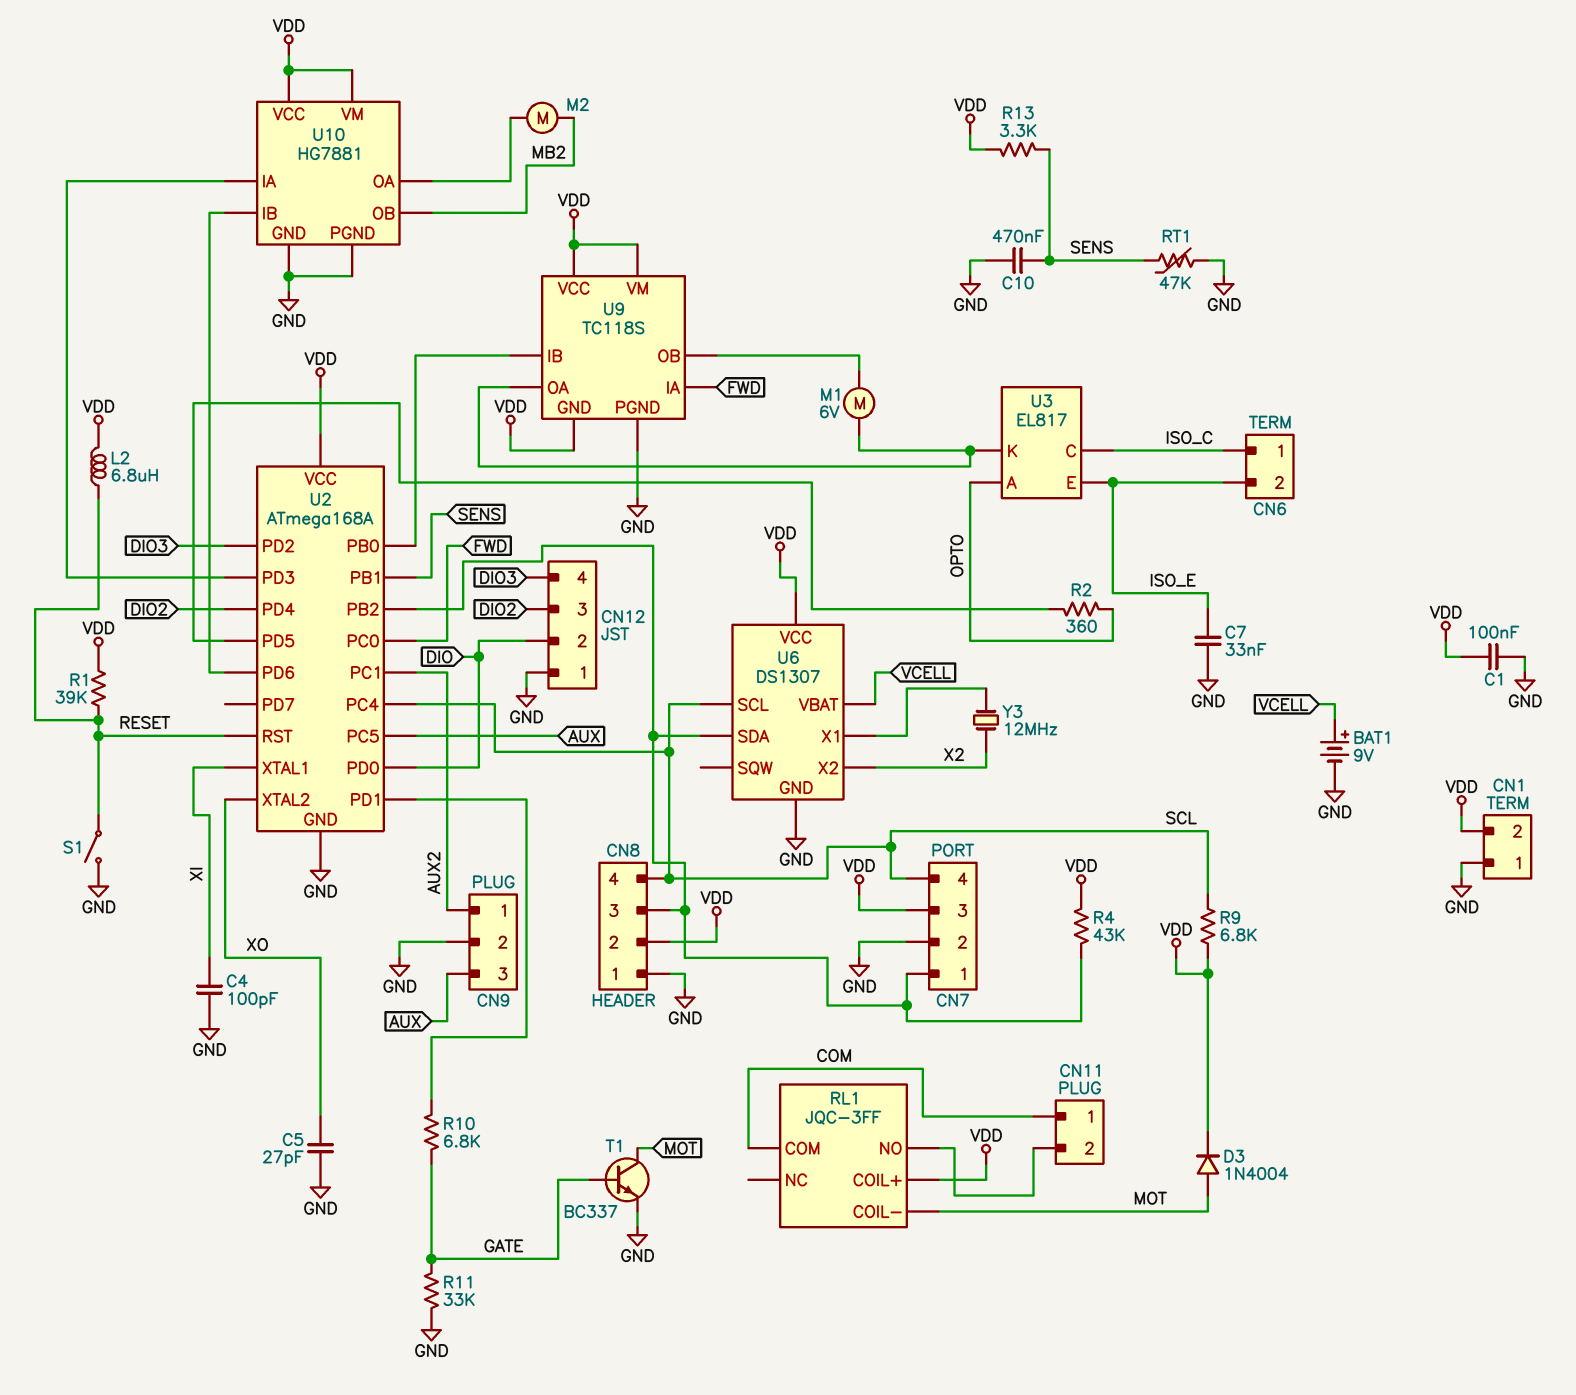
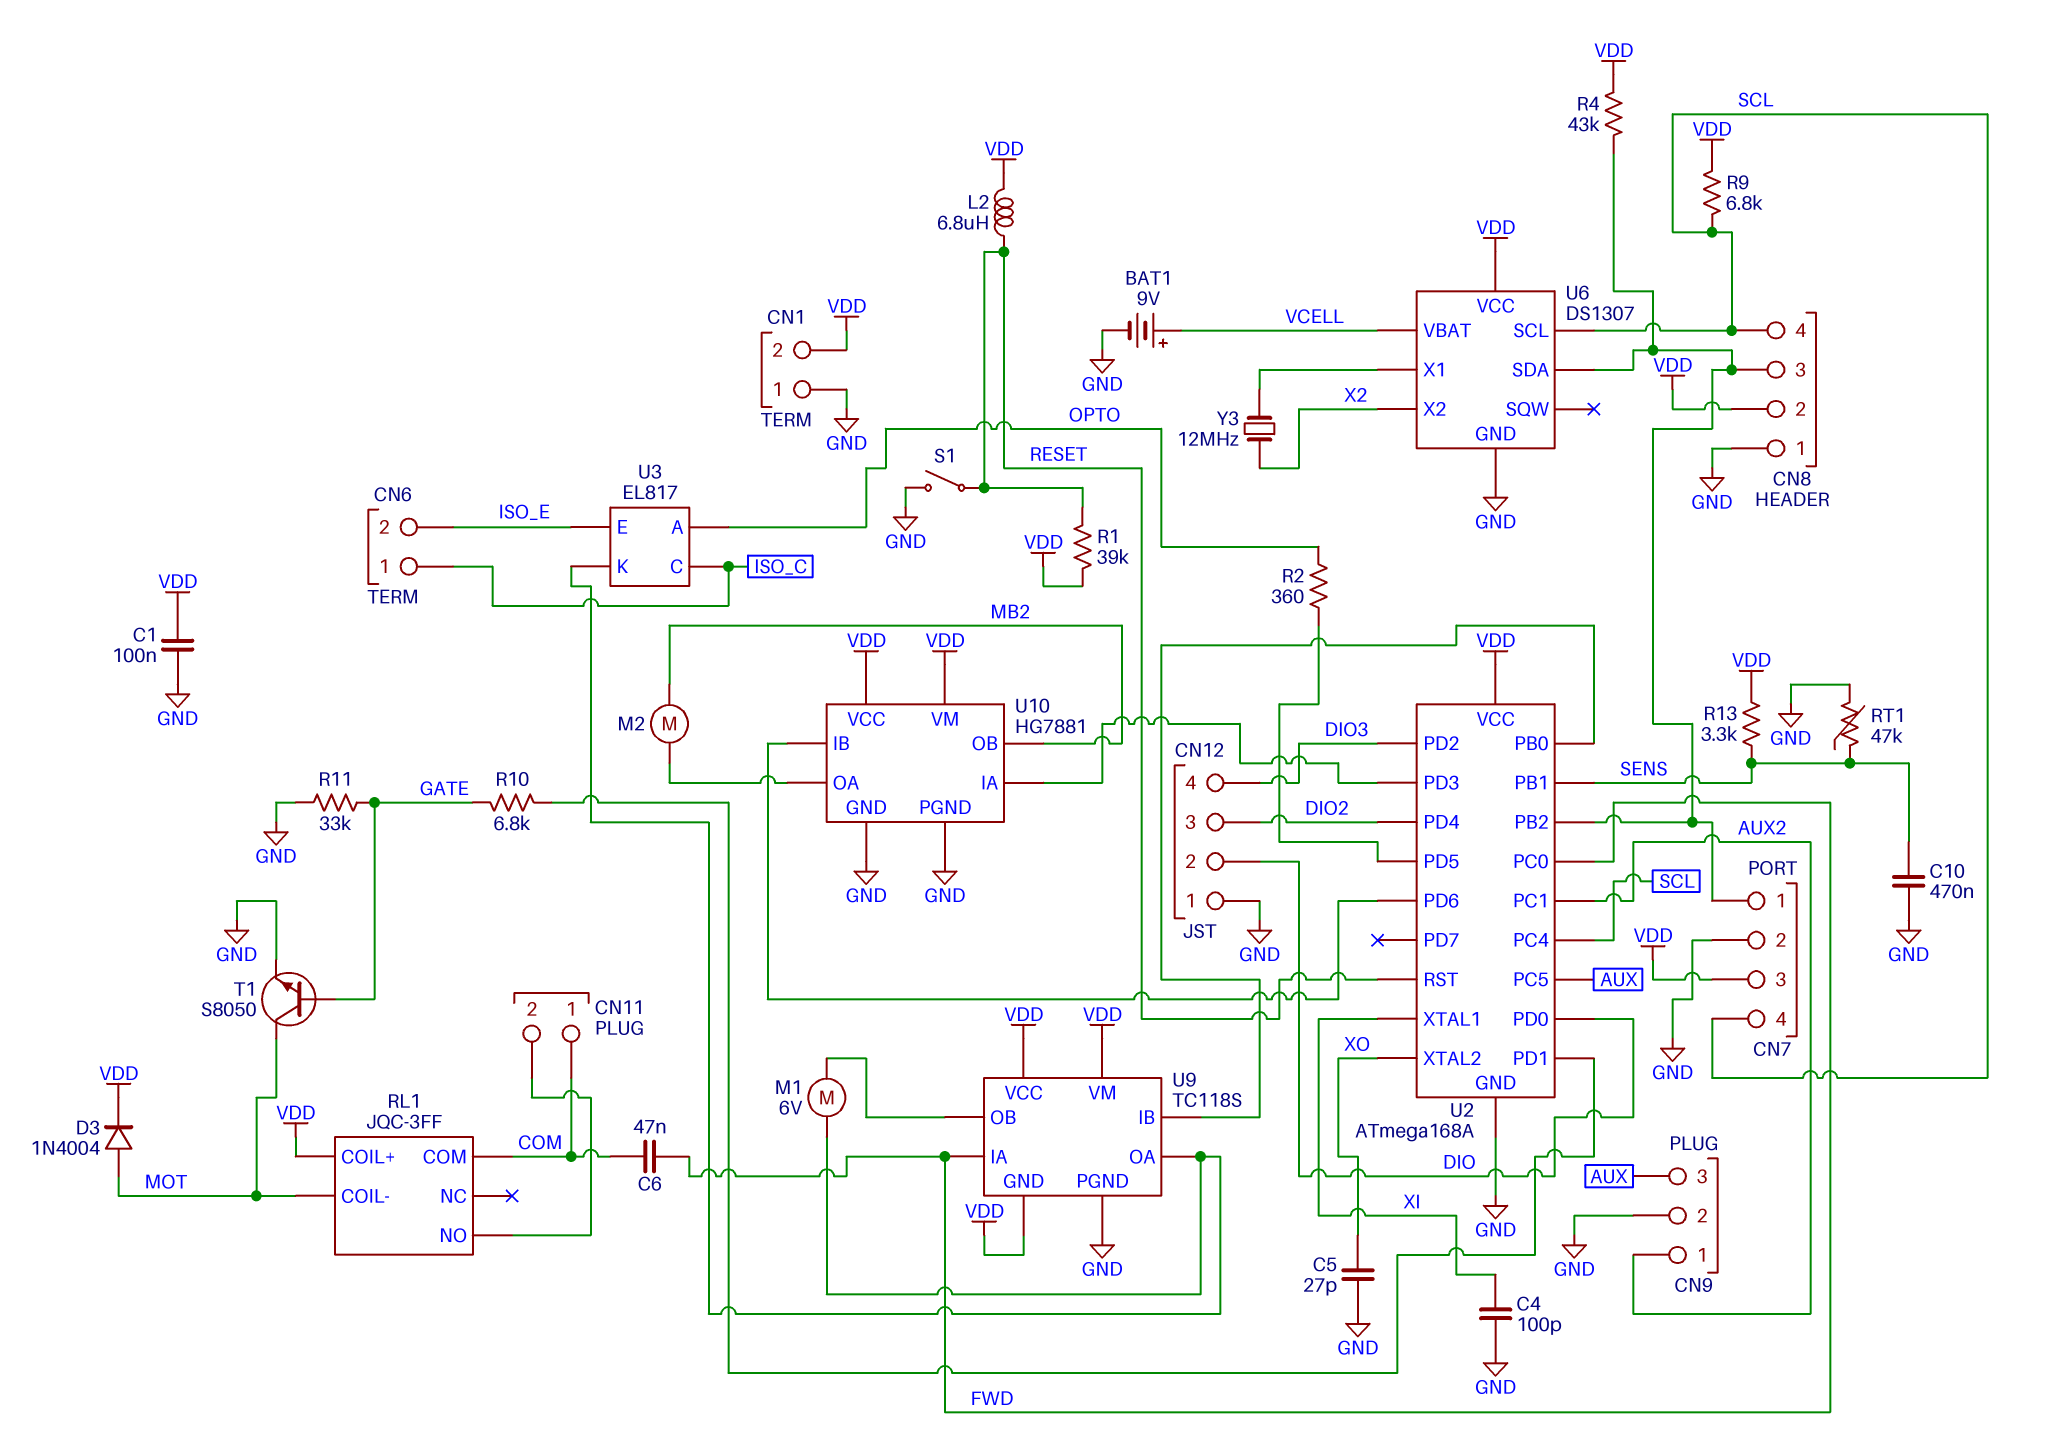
C6: none -> 47nF (COM, FWD)
C7: 33nF (GND, ISO_E) -> none
T1: NPN BC337 (B GATE, C MOT, E GND) -> NPN S8050 (B GATE, C MOT, E GND)

